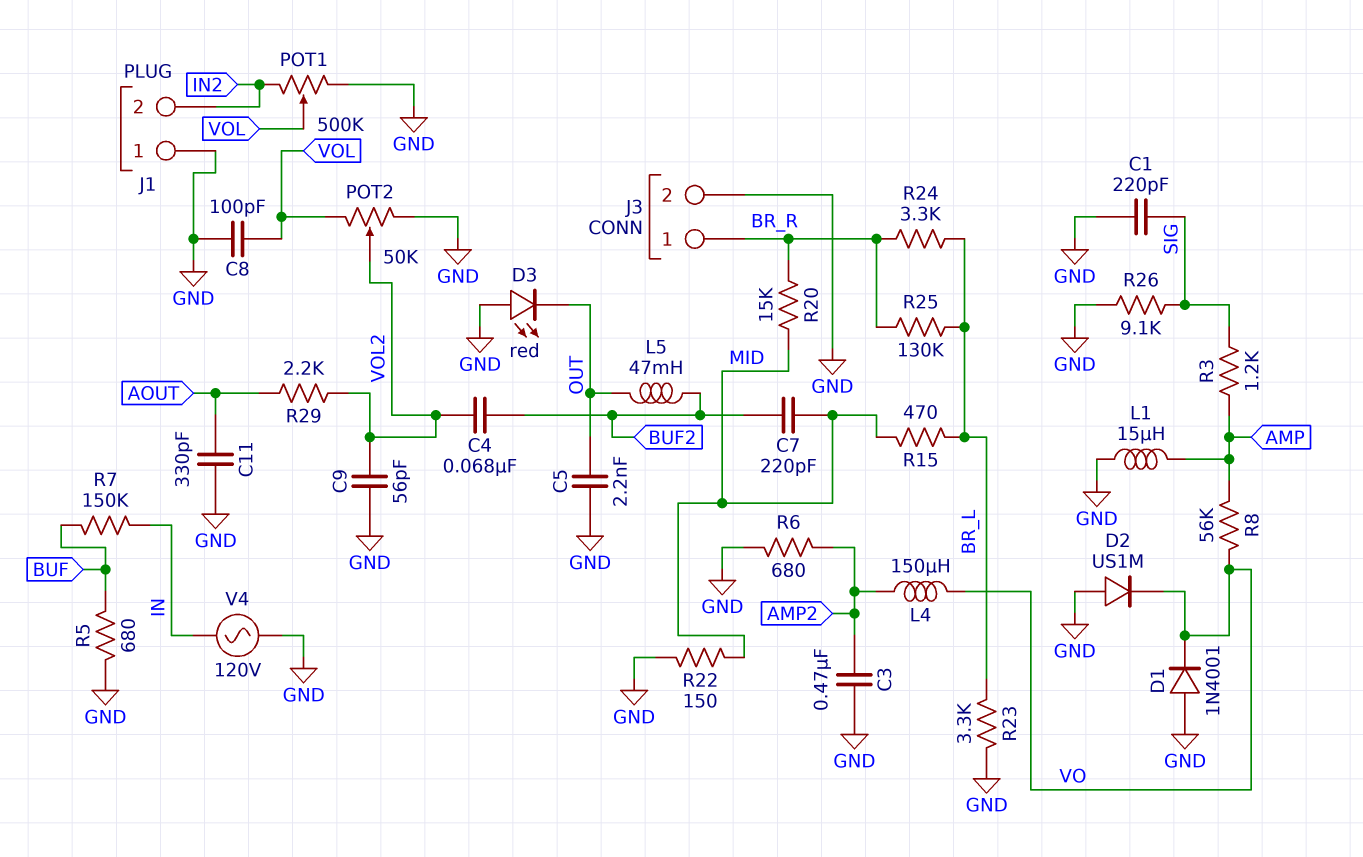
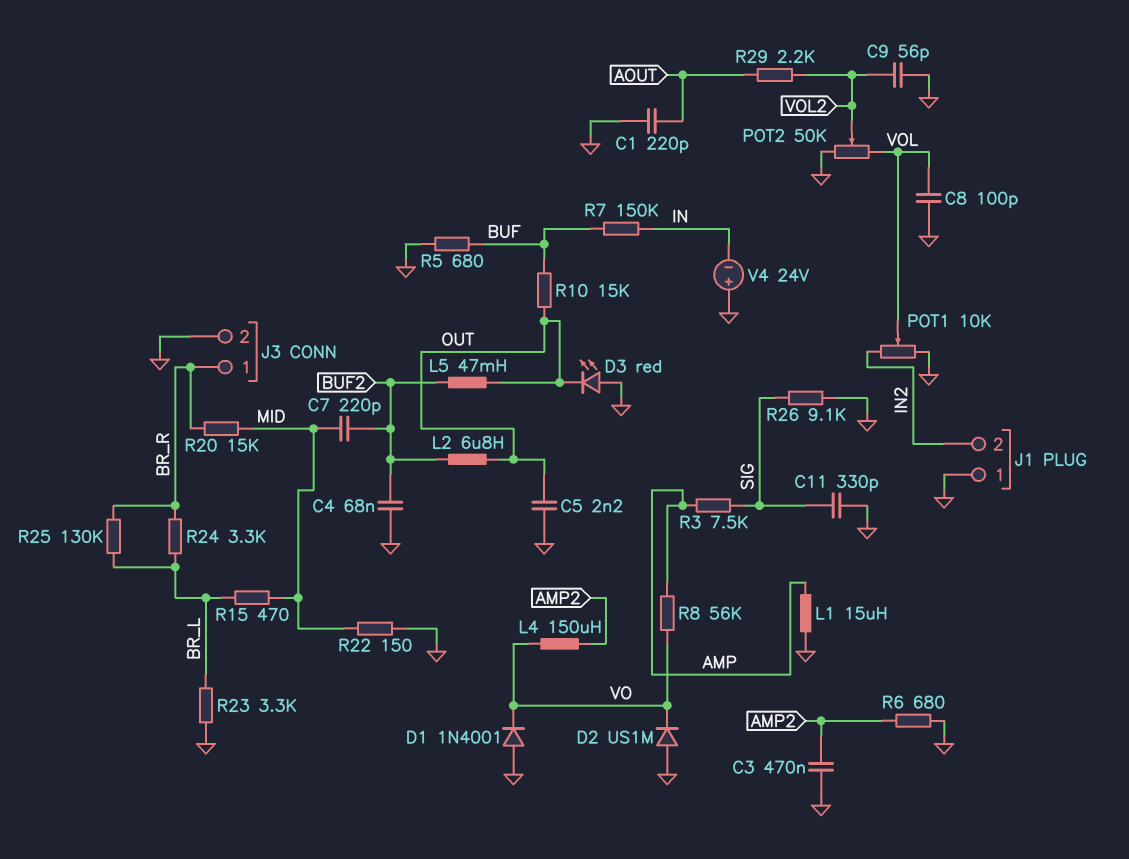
C1: 220pF (GND, SIG) -> 220pF (AOUT, GND)
C4: 68nF (BUF2, VOL2) -> 68nF (BUF2, GND)
C11: 330pF (AOUT, GND) -> 330pF (GND, SIG)
L2: none -> 6.8uH (BUF2, OUT)
POT1: 500k (GND, IN2, wiper VOL) -> 10k (GND, IN2, wiper VOL)
R3: 1.2k (AMP, SIG) -> 7.5k (AMP, SIG)
R10: none -> 15k (BUF, OUT)
V4: AC 120V (GND, IN) -> 24V (plus GND, minus IN)

